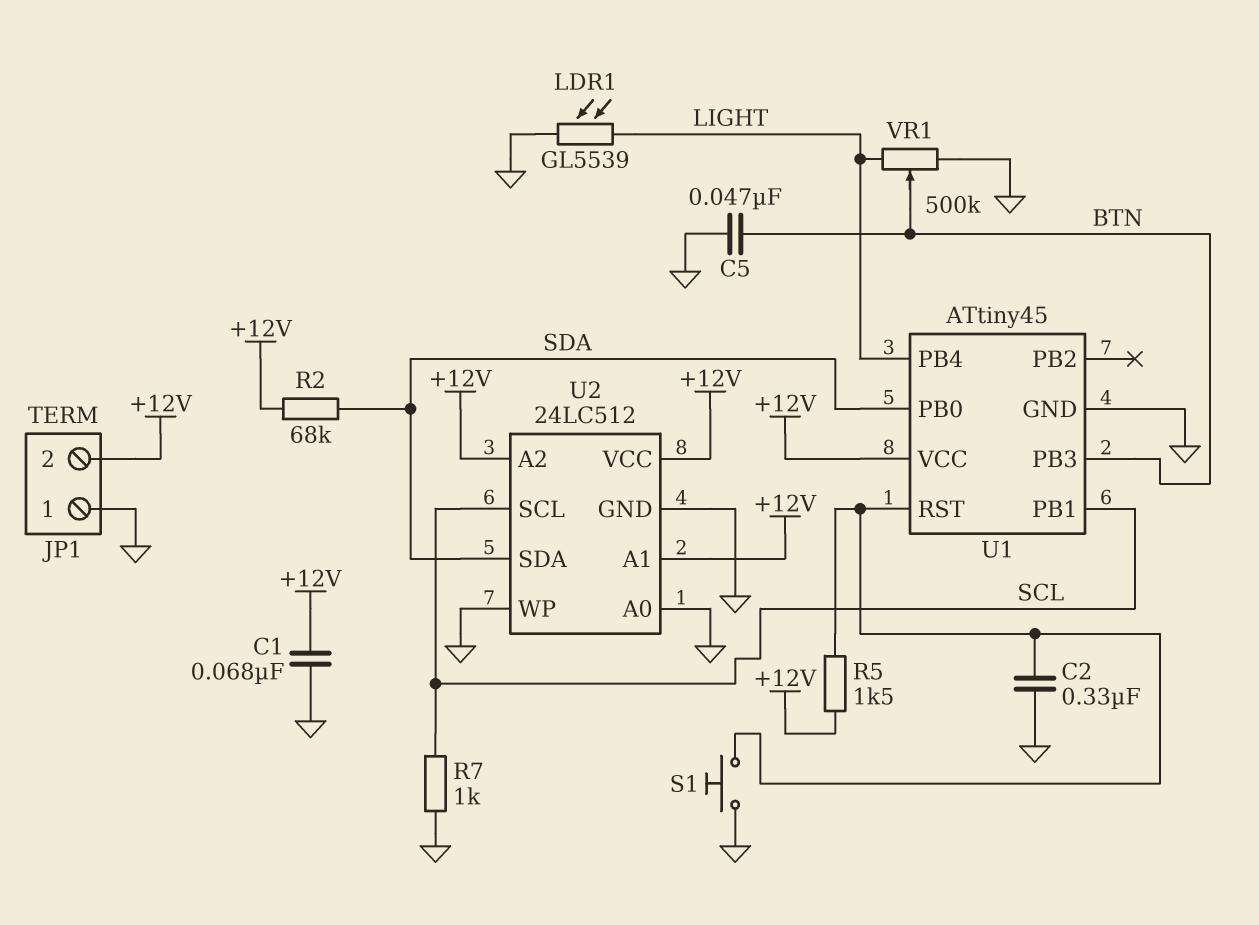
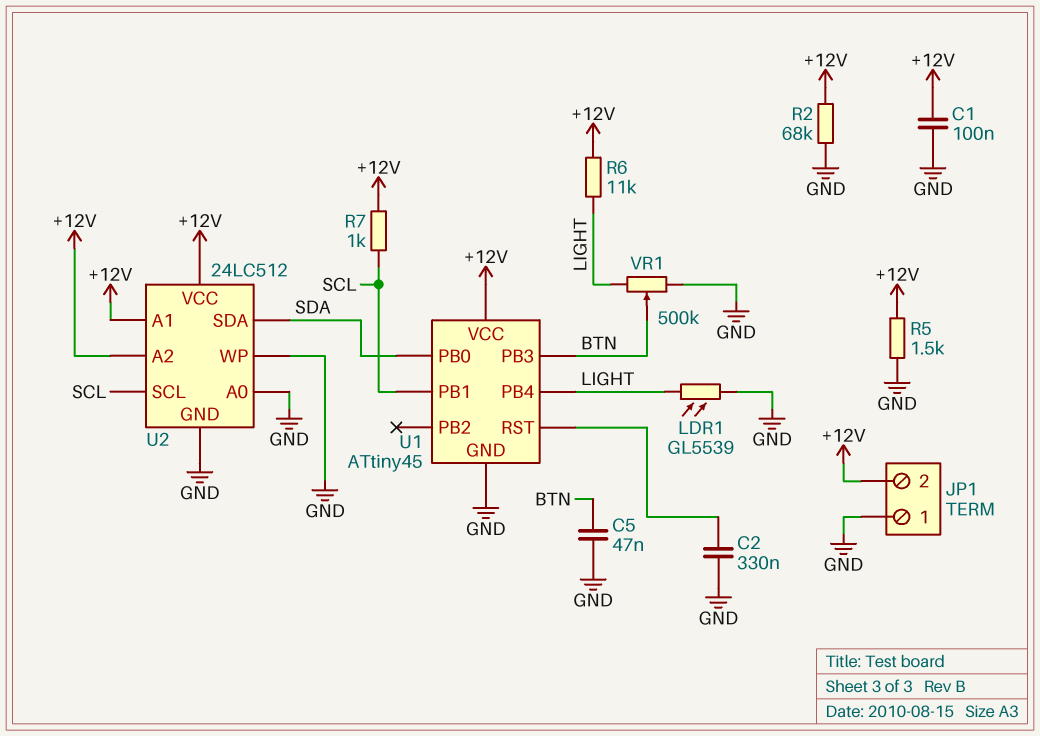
C1: 68nF (+12V, GND) -> 100nF (+12V, GND)
R2: 68k (+12V, SDA) -> 68k (+12V, GND)
R5: 1.5k (+12V, U1/RST) -> 1.5k (+12V, GND)
R6: none -> 11k (+12V, LIGHT)
R7: 1k (GND, SCL) -> 1k (+12V, SCL)
S1: button (GND, U1/RST) -> none

